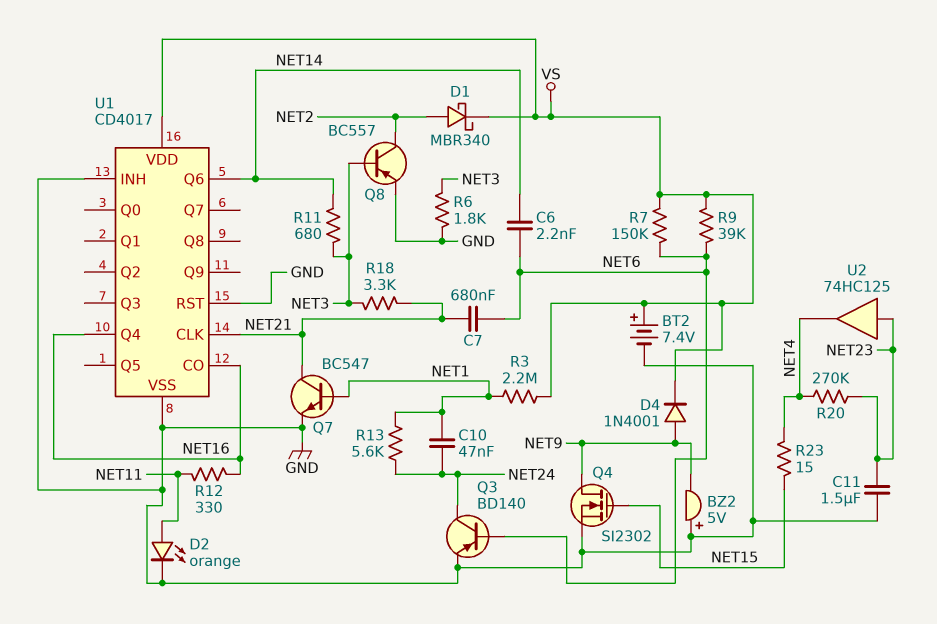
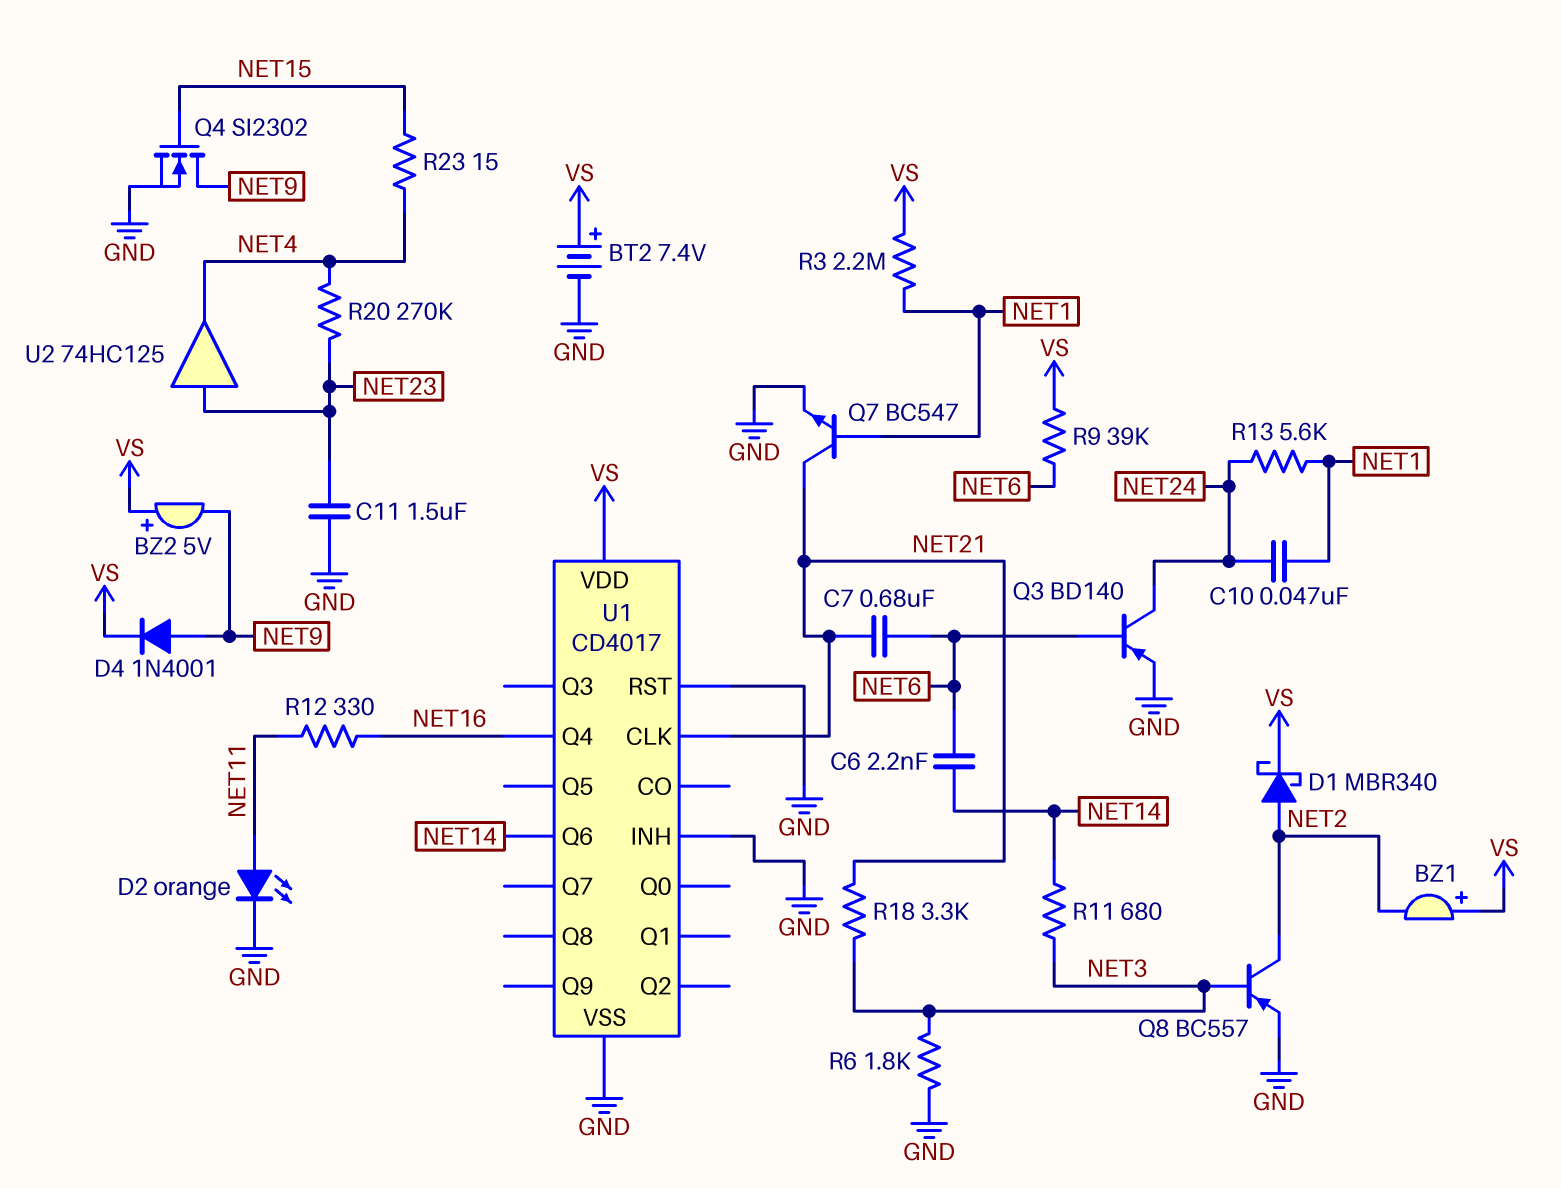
BZ1: none -> buzzer (plus VS, minus NET2)
BZ2: buzzer 5V (plus GND, minus NET9) -> buzzer 5V (plus VS, minus NET9)
R7: 150k (NET6, VS) -> none
U1 pin CO: NET16 -> none

